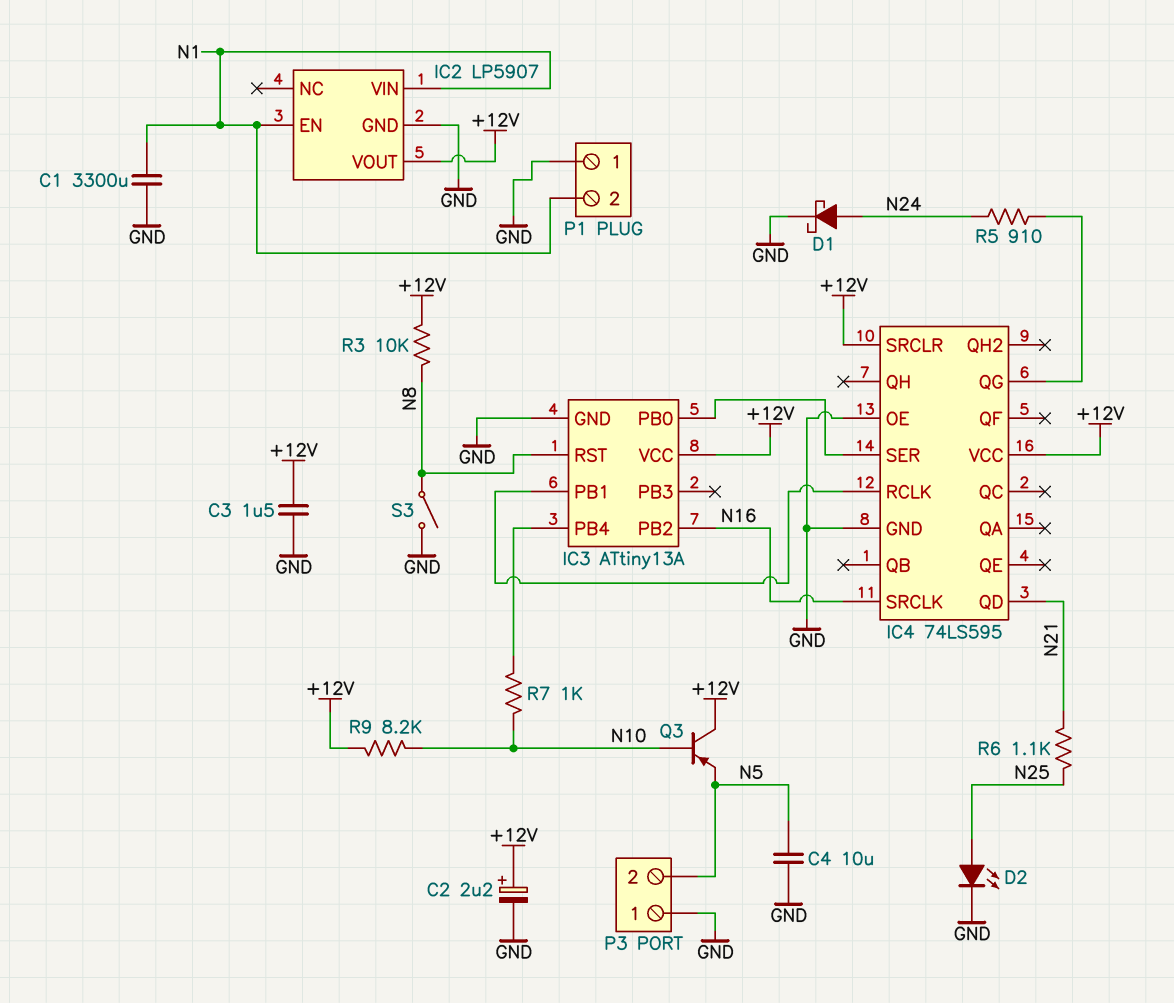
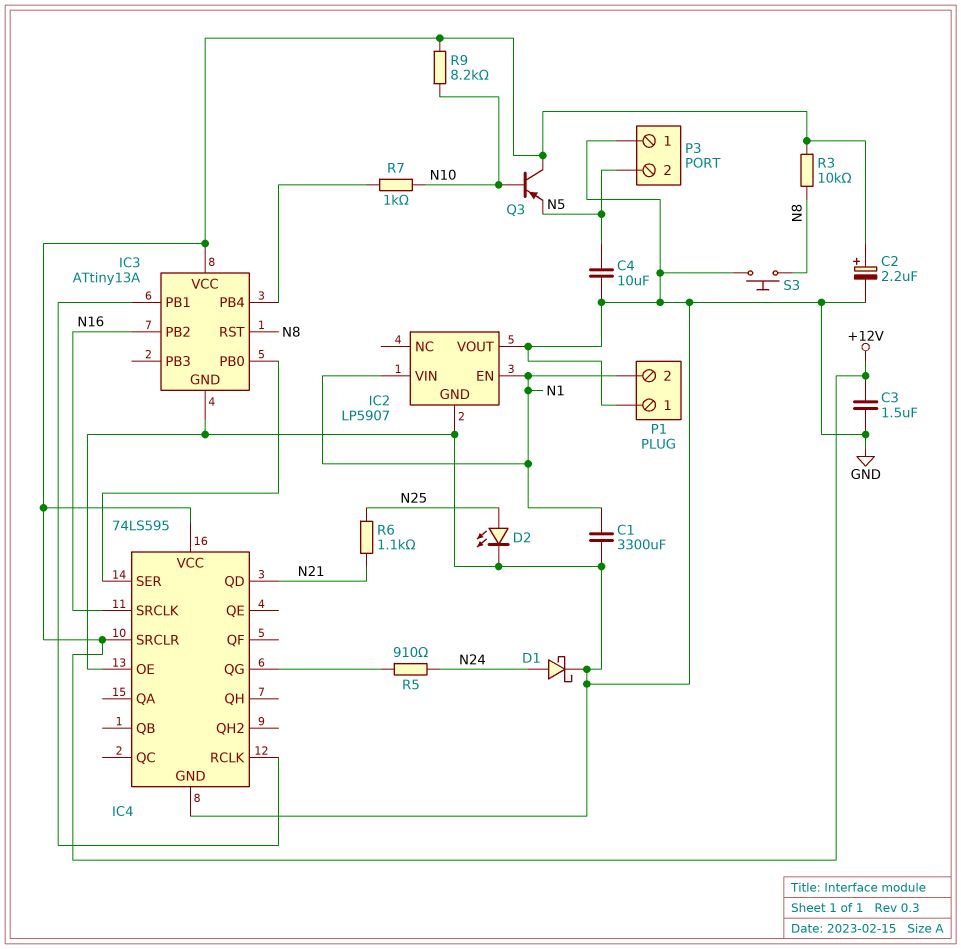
IC2 pin VOUT: +12V -> GND
S3: switch (GND, N8) -> button (GND, N8)

